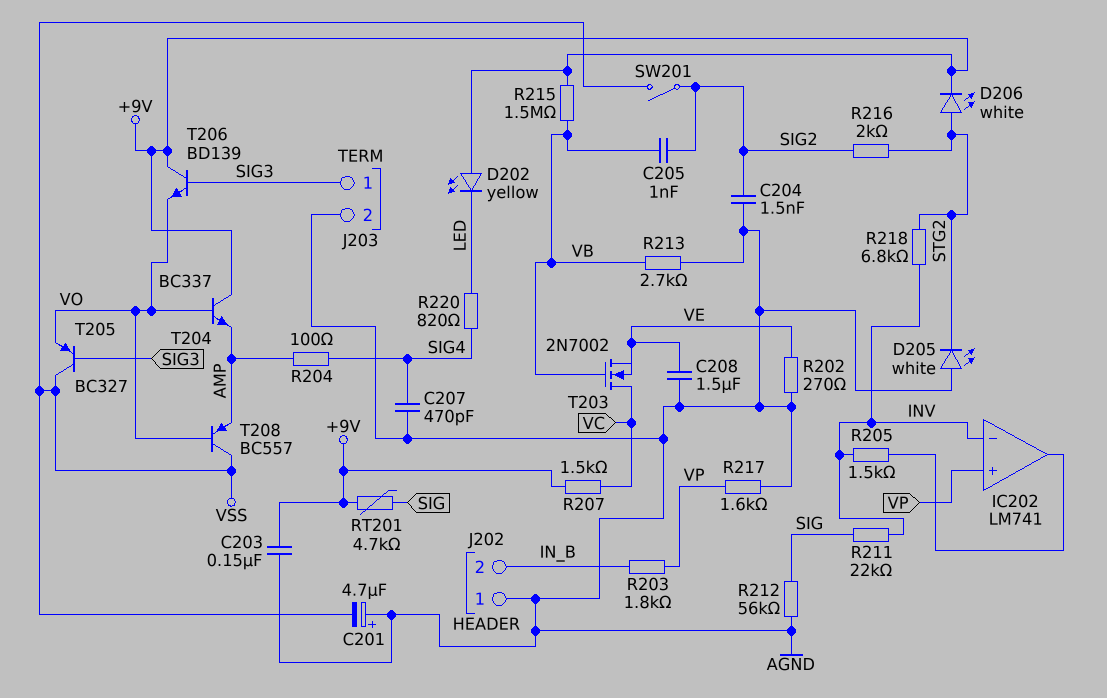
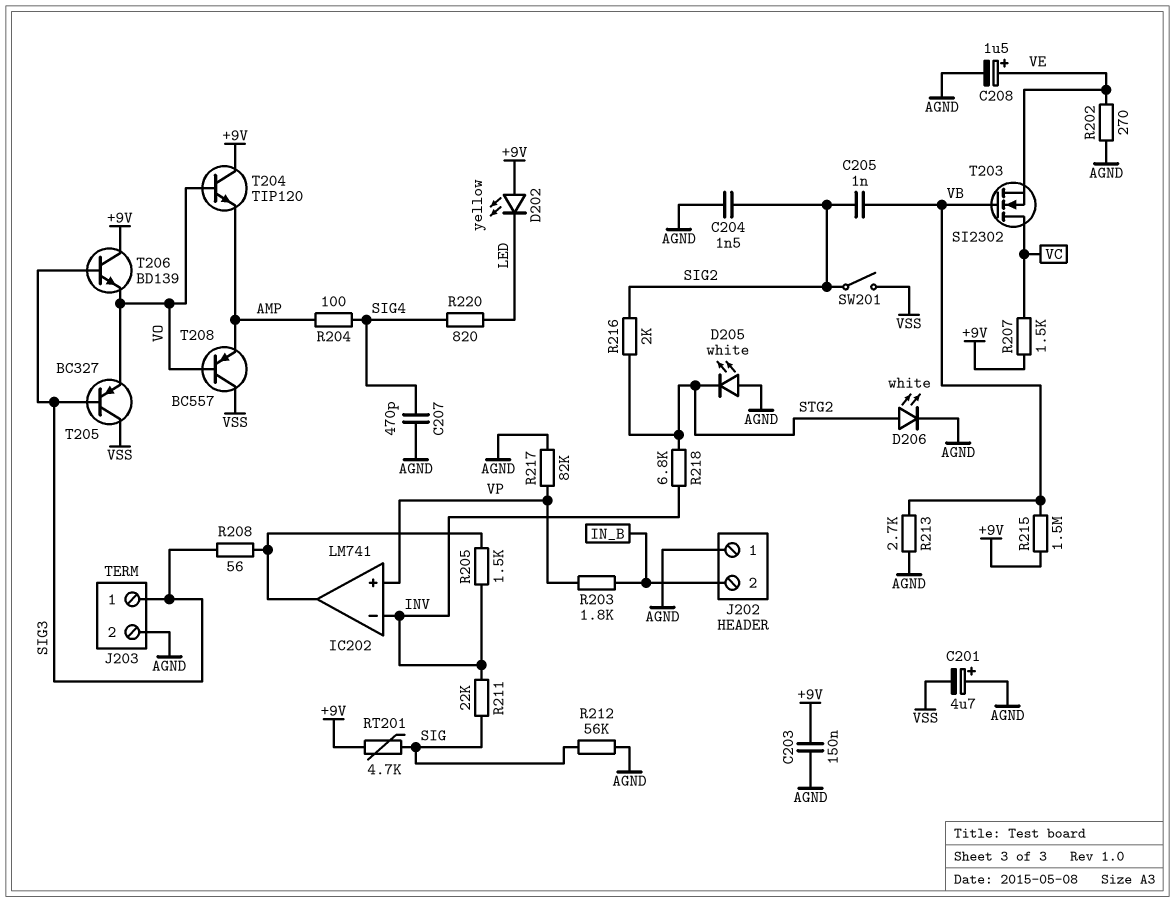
C208: 1.5uF (AGND, VE) -> 1.5uF (plus VE, minus AGND)
D206: LED white (A STG2, K +9V) -> LED white (A STG2, K AGND)
R208: none -> 56 (IC202/out, SIG3)
R217: 1.6k (AGND, VP) -> 82k (AGND, VP)
T203: NMOS 2N7002 (G VB, D VC, S VE) -> NMOS SI2302 (G VB, D VC, S VE)
T204: NPN BC337 (B VO, C +9V, E AMP) -> NPN TIP120 (B VO, C +9V, E AMP)

